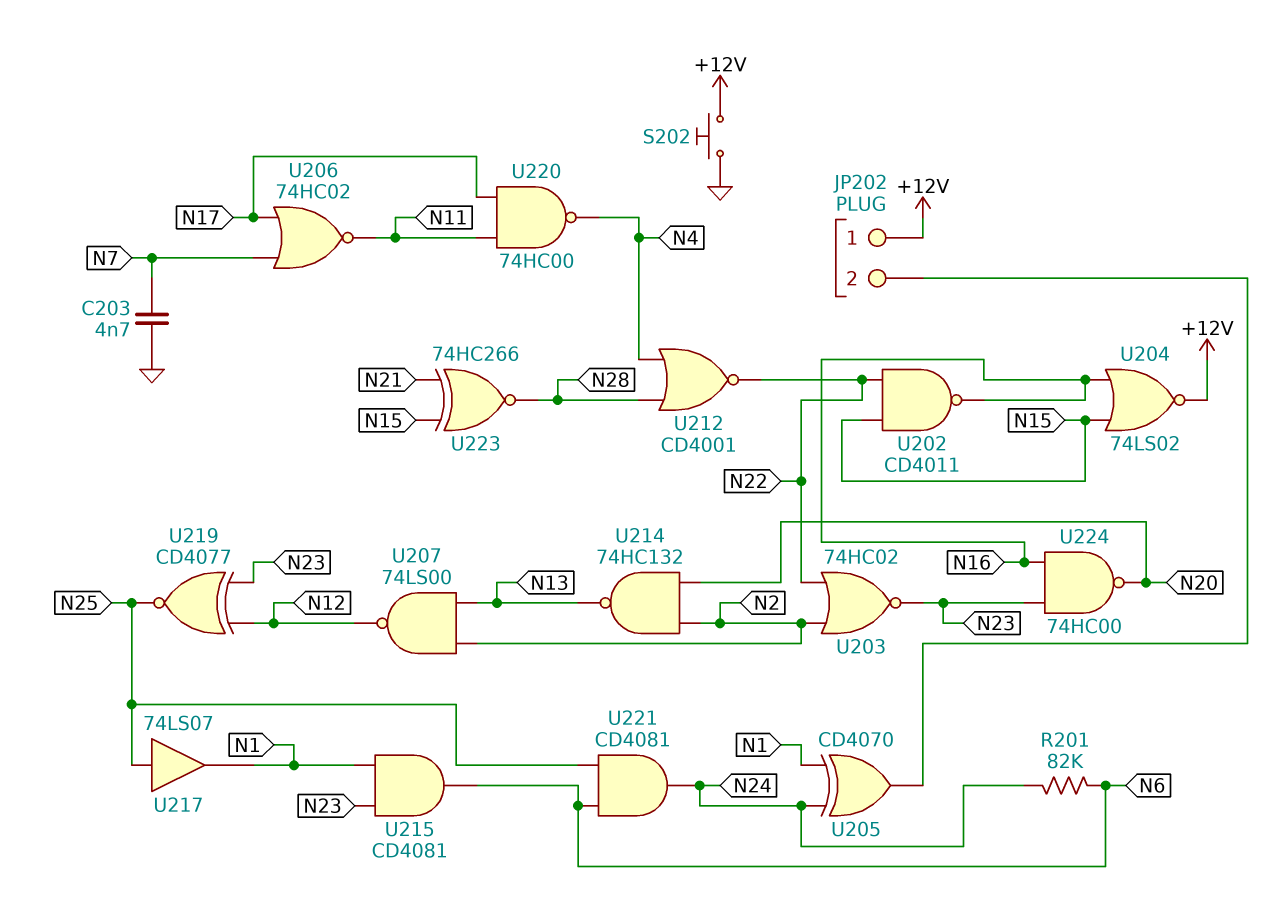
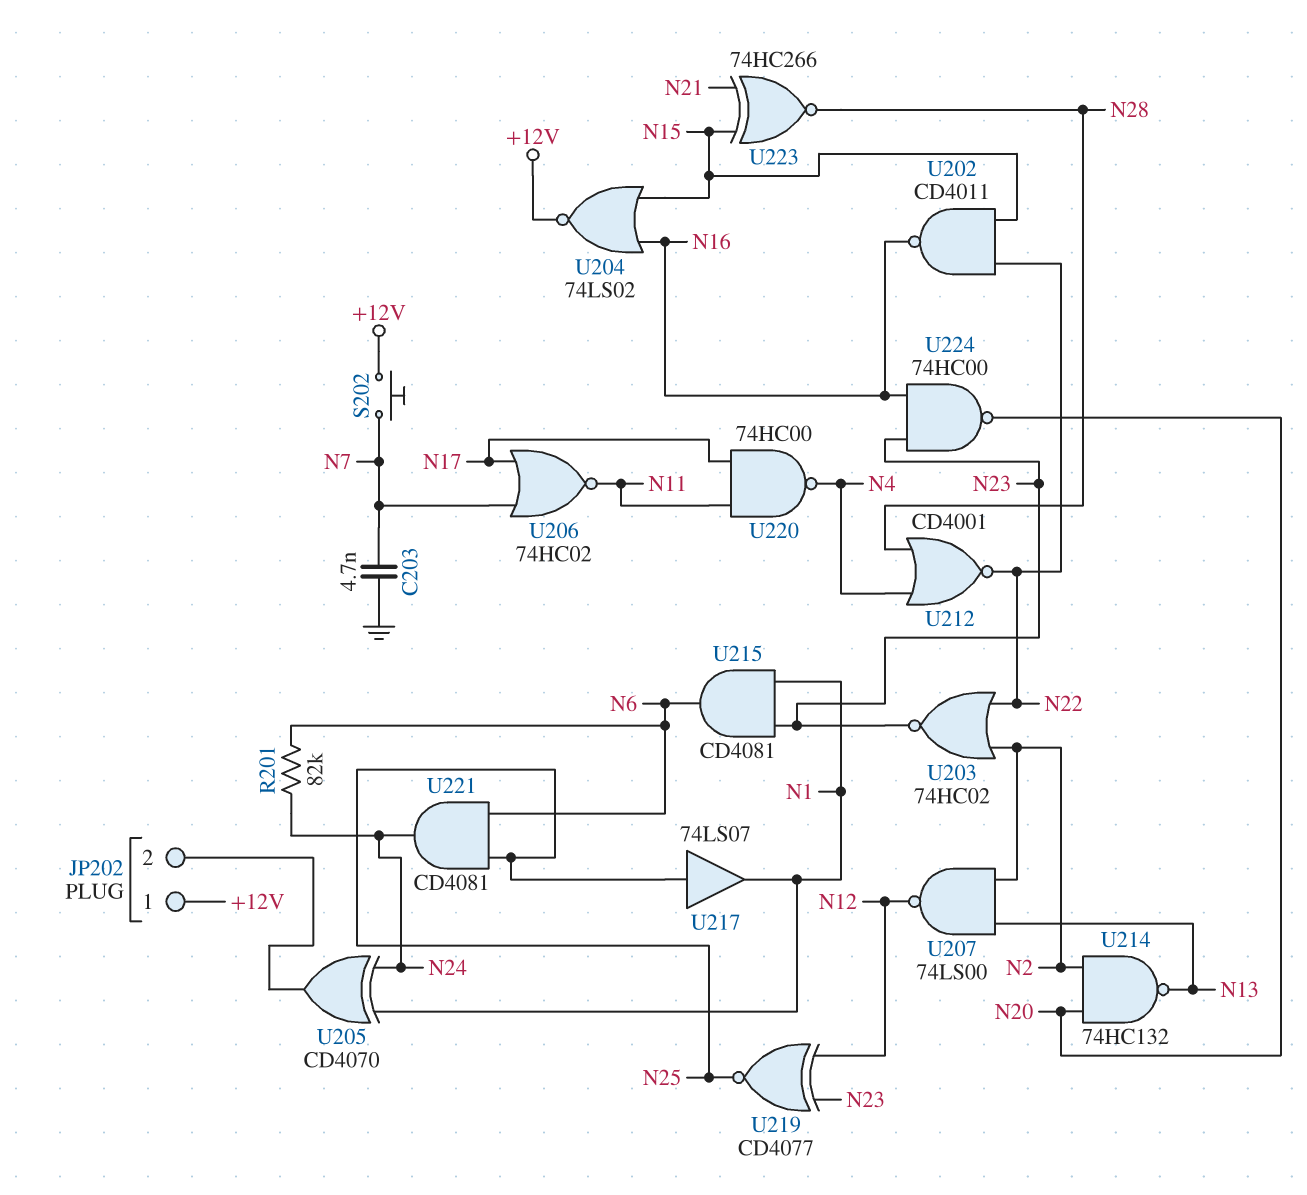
S202: button (+12V, GND) -> button (+12V, N7)

